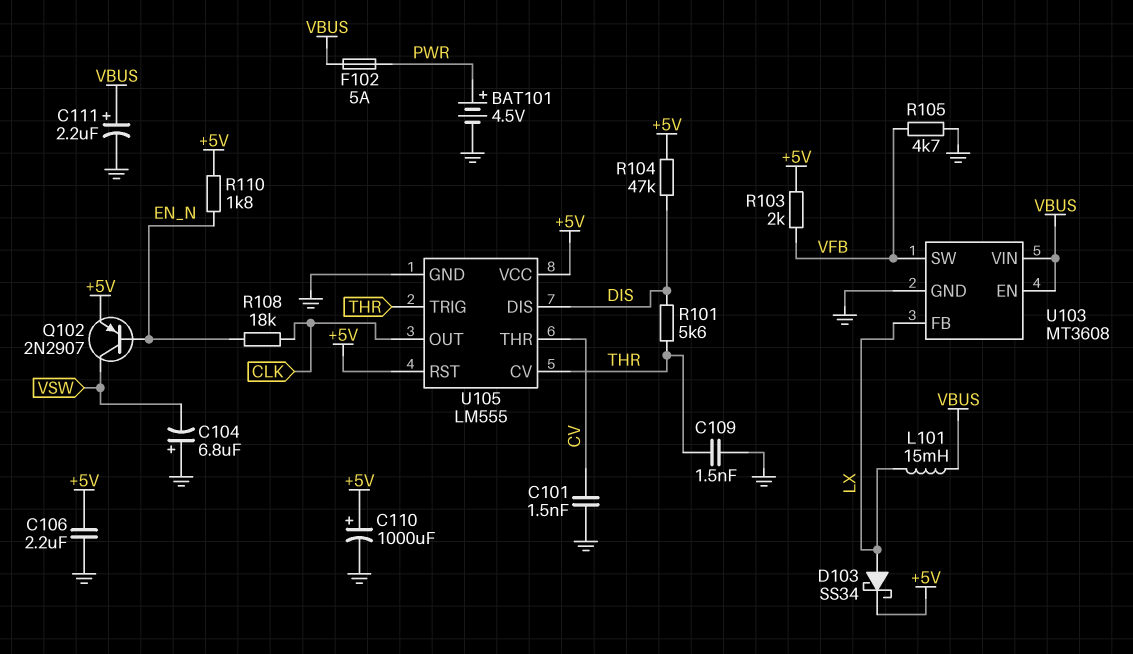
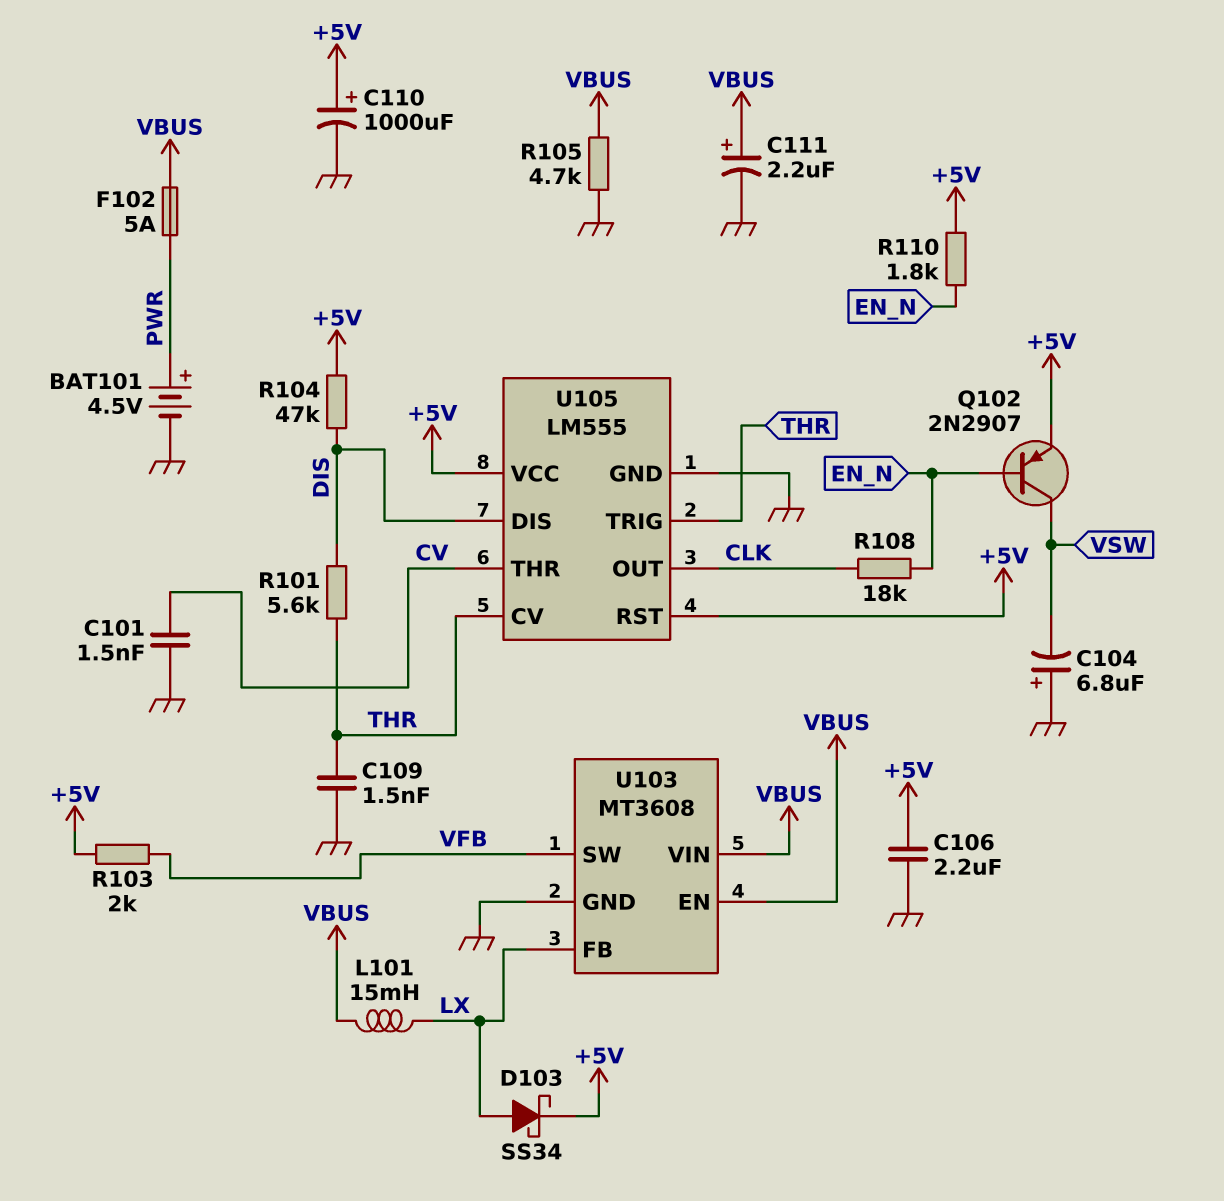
R105: 4.7k (GND, VFB) -> 4.7k (GND, VBUS)

